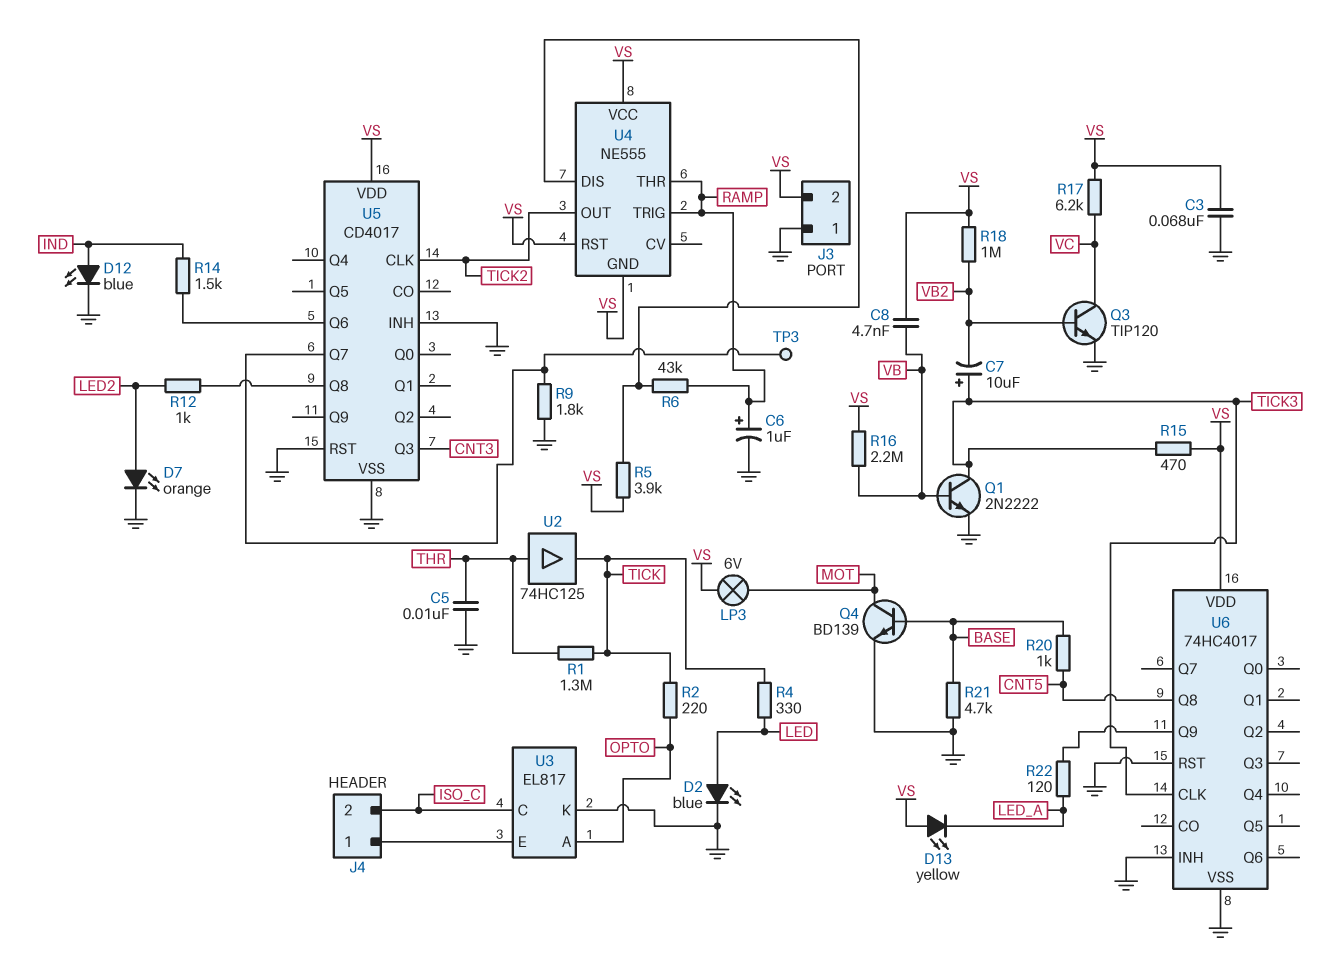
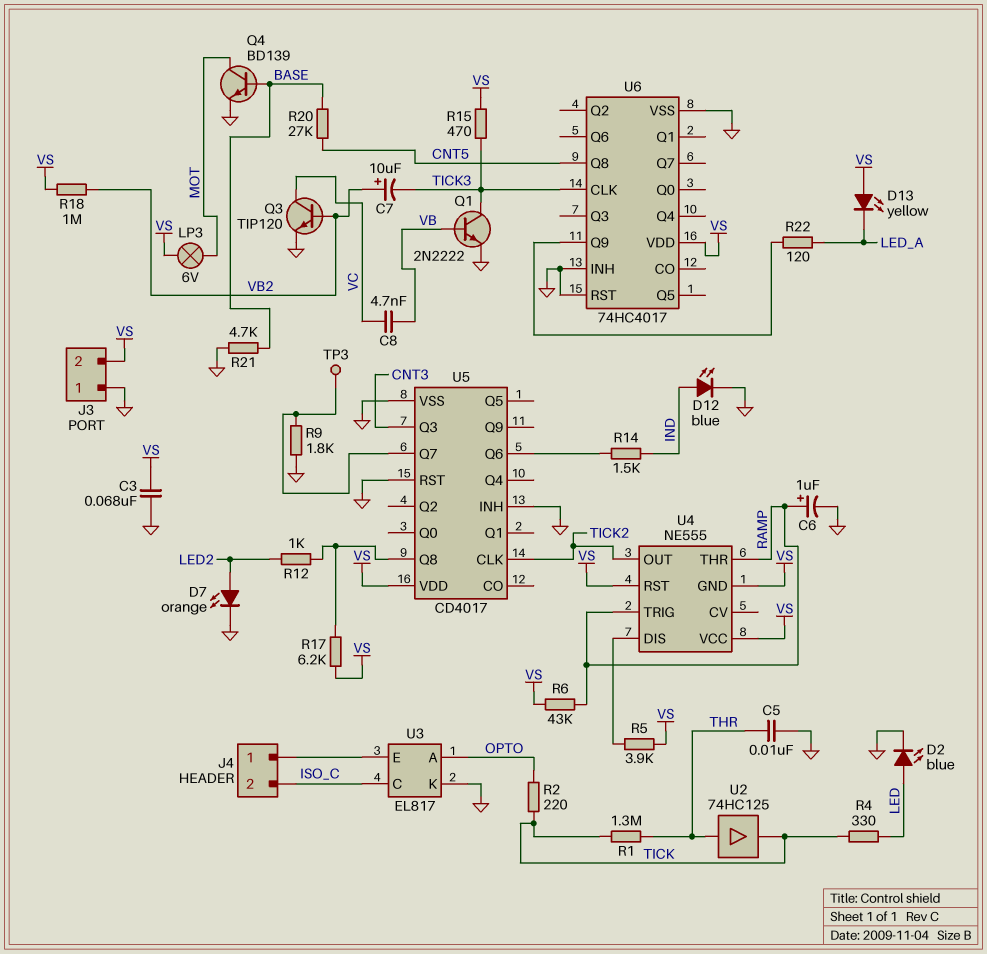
C7: 10uF (plus TICK3, minus VB2) -> 10uF (plus VB2, minus TICK3)
C8: 4.7nF (VB, VS) -> 4.7nF (VB, VC)
R6: 43k (RAMP, U4/DIS) -> 43k (RAMP, VS)
R16: 2.2M (VB, VS) -> none
R17: 6.2k (VC, VS) -> 6.2k (U5/Q8, VS)
R20: 1k (BASE, CNT5) -> 27k (BASE, CNT5)

